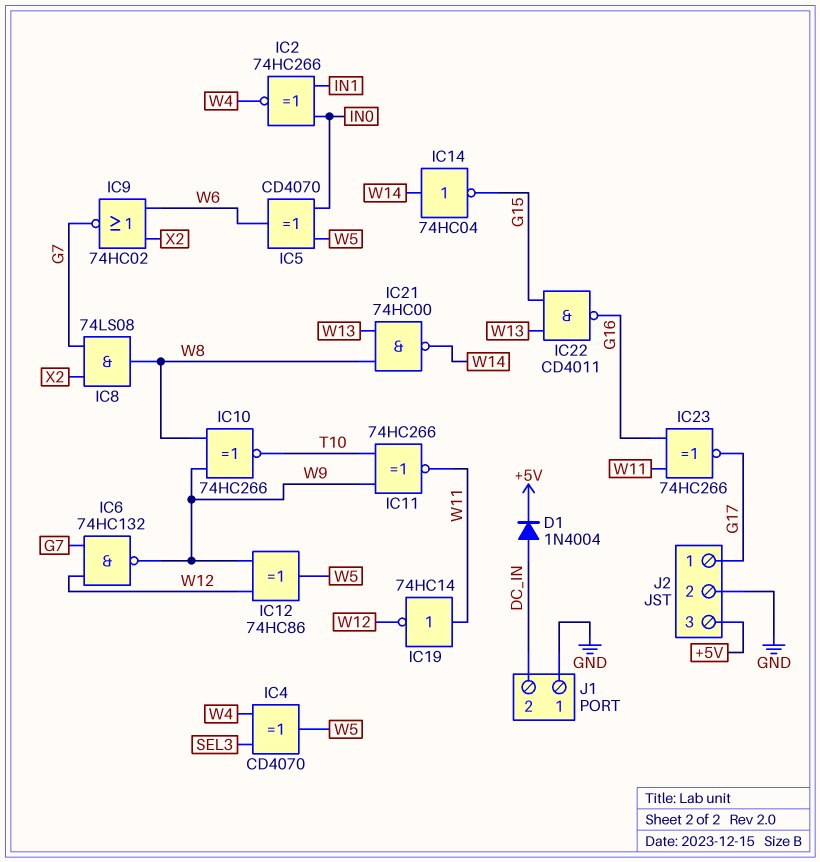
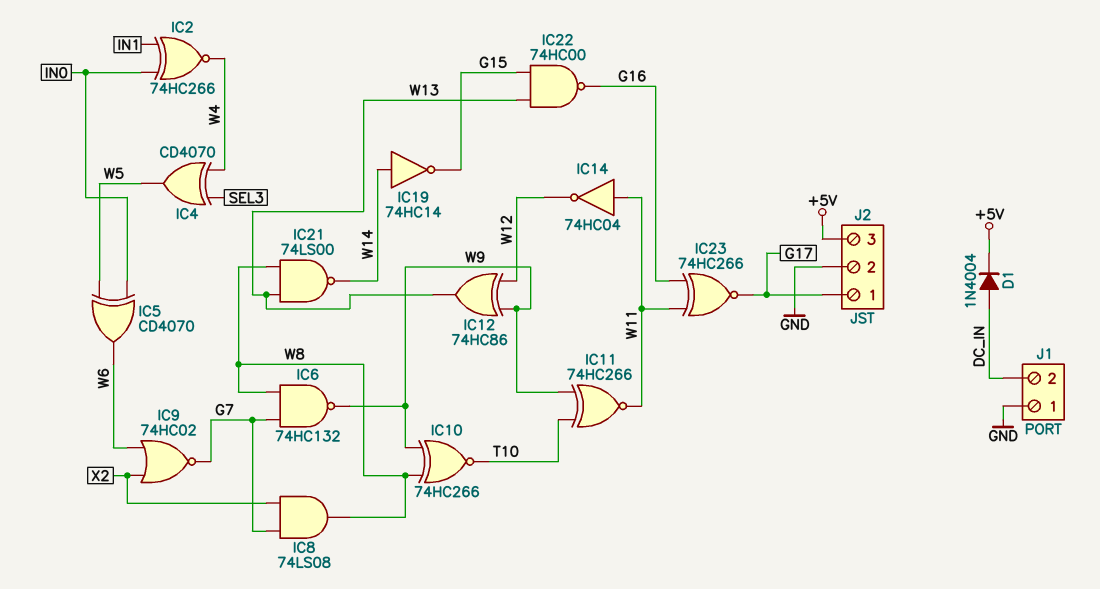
IC6: NAND 74HC132 (in G7, in W12, out W9) -> NAND 74HC132 (in G7, in W8, out W9)
IC12: XOR 74HC86 (in W9, in W12, out W5) -> XOR 74HC86 (in W9, in W12, out W13)
IC14: NOT 74HC04 (in W14, out G15) -> NOT 74HC04 (in W11, out W12)
IC19: NOT 74HC14 (in W11, out W12) -> NOT 74HC14 (in W14, out G15)
IC21: NAND 74HC00 (in W8, in W13, out W14) -> NAND 74LS00 (in W8, in W13, out W14)
IC22: NAND CD4011 (in G15, in W13, out G16) -> NAND 74HC00 (in G15, in W13, out G16)

